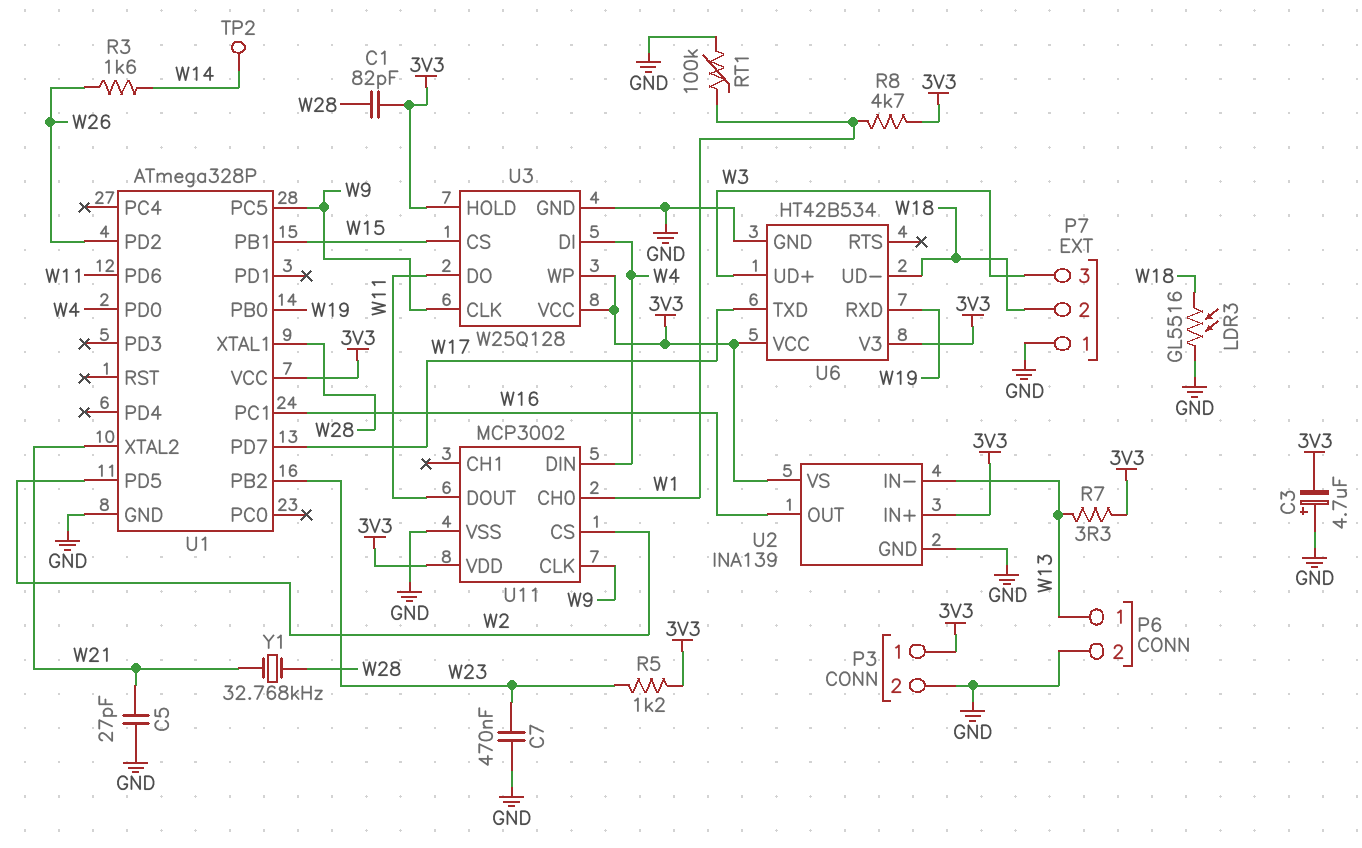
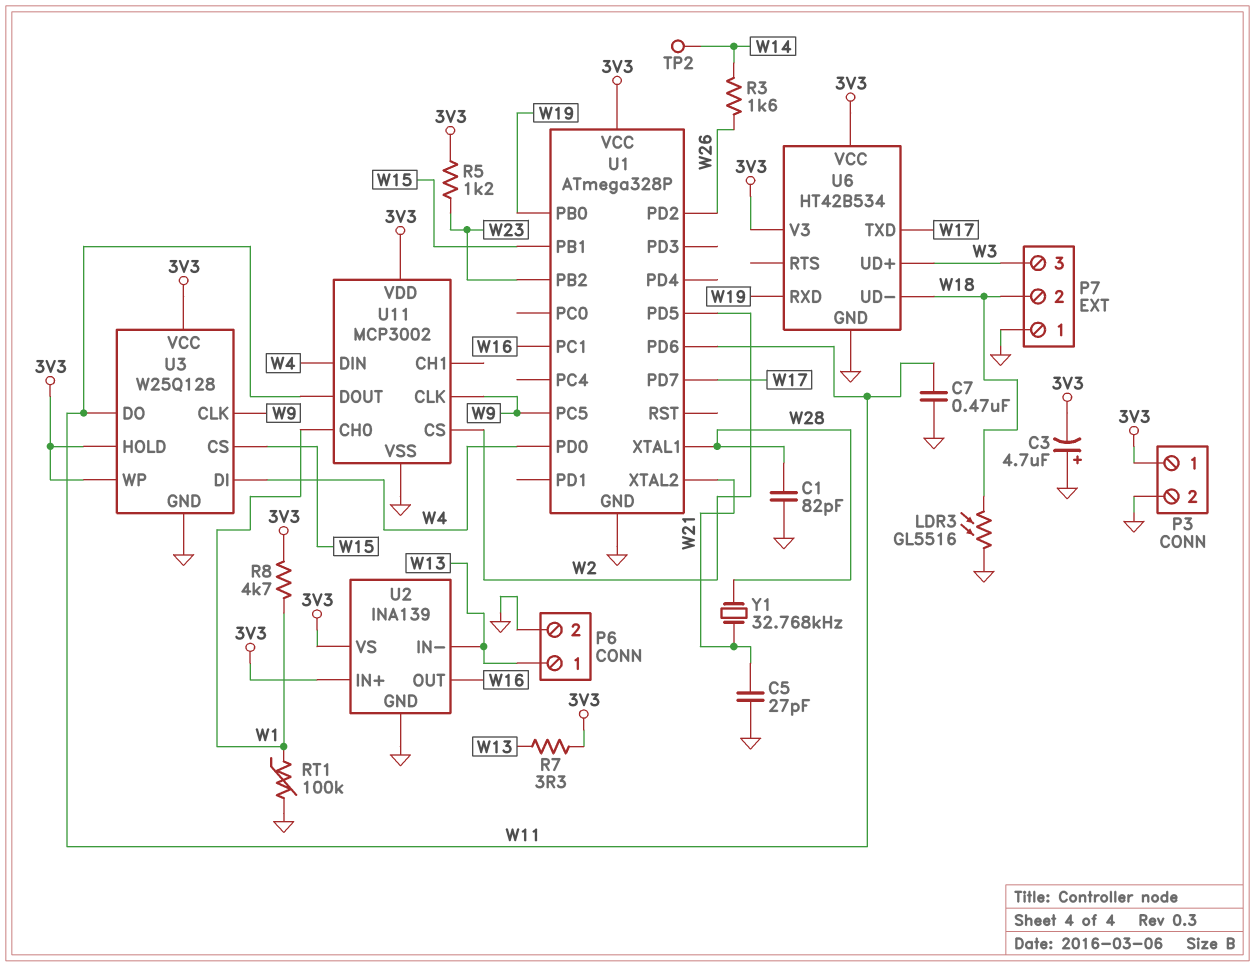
C1: 82pF (3V3, W28) -> 82pF (GND, W28)
C7: 470nF (GND, W23) -> 470nF (GND, W11)

